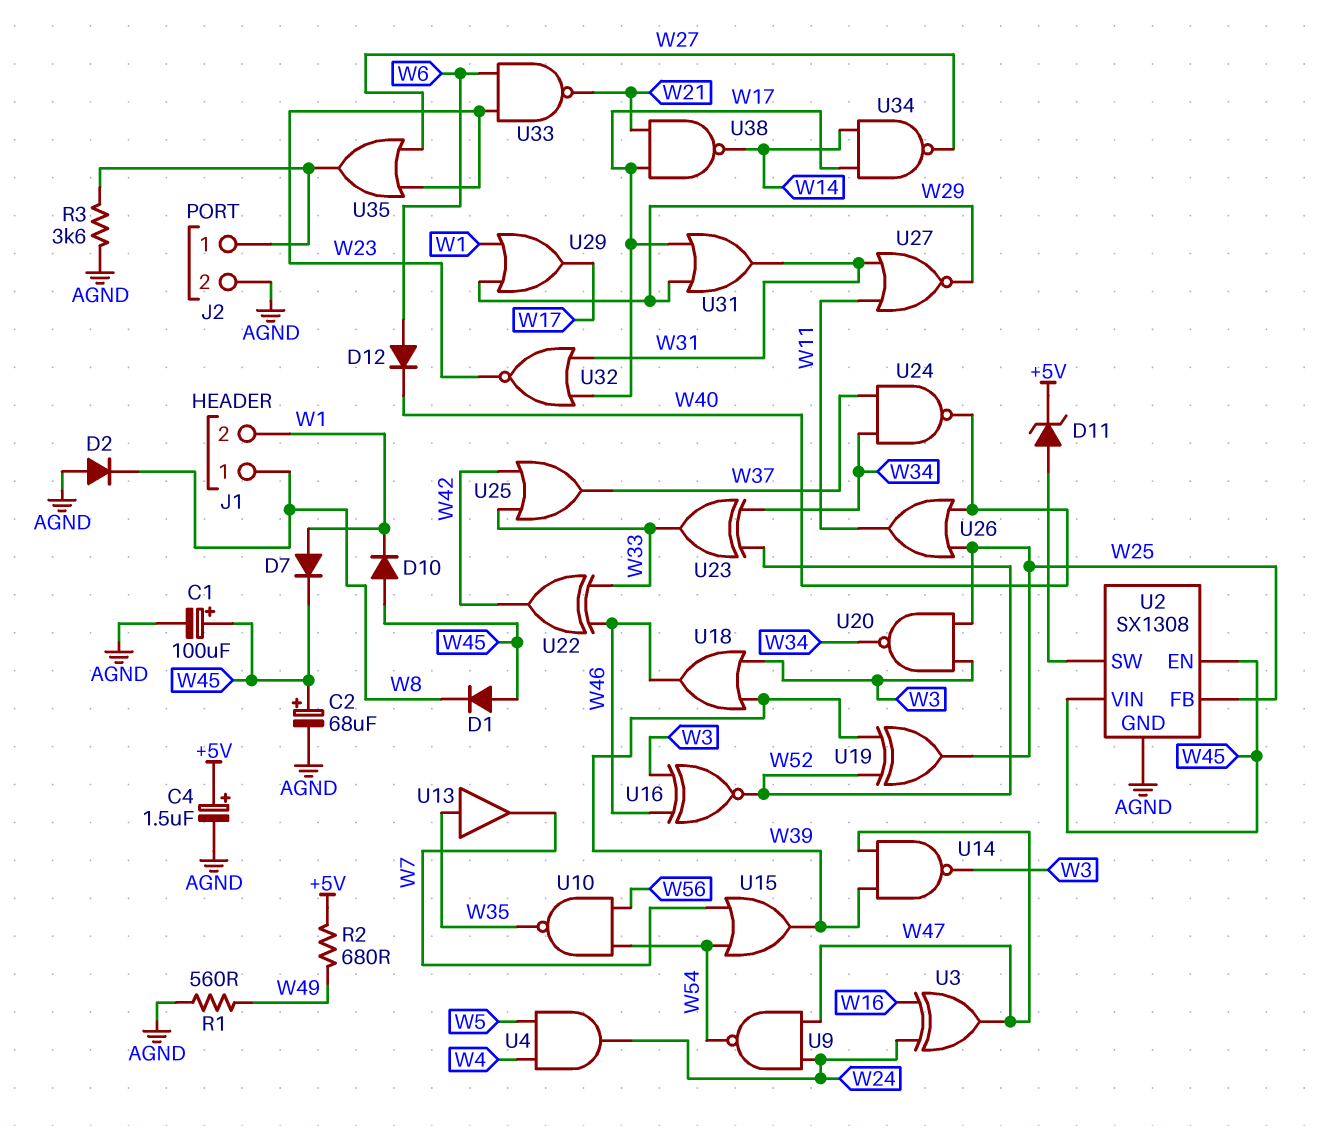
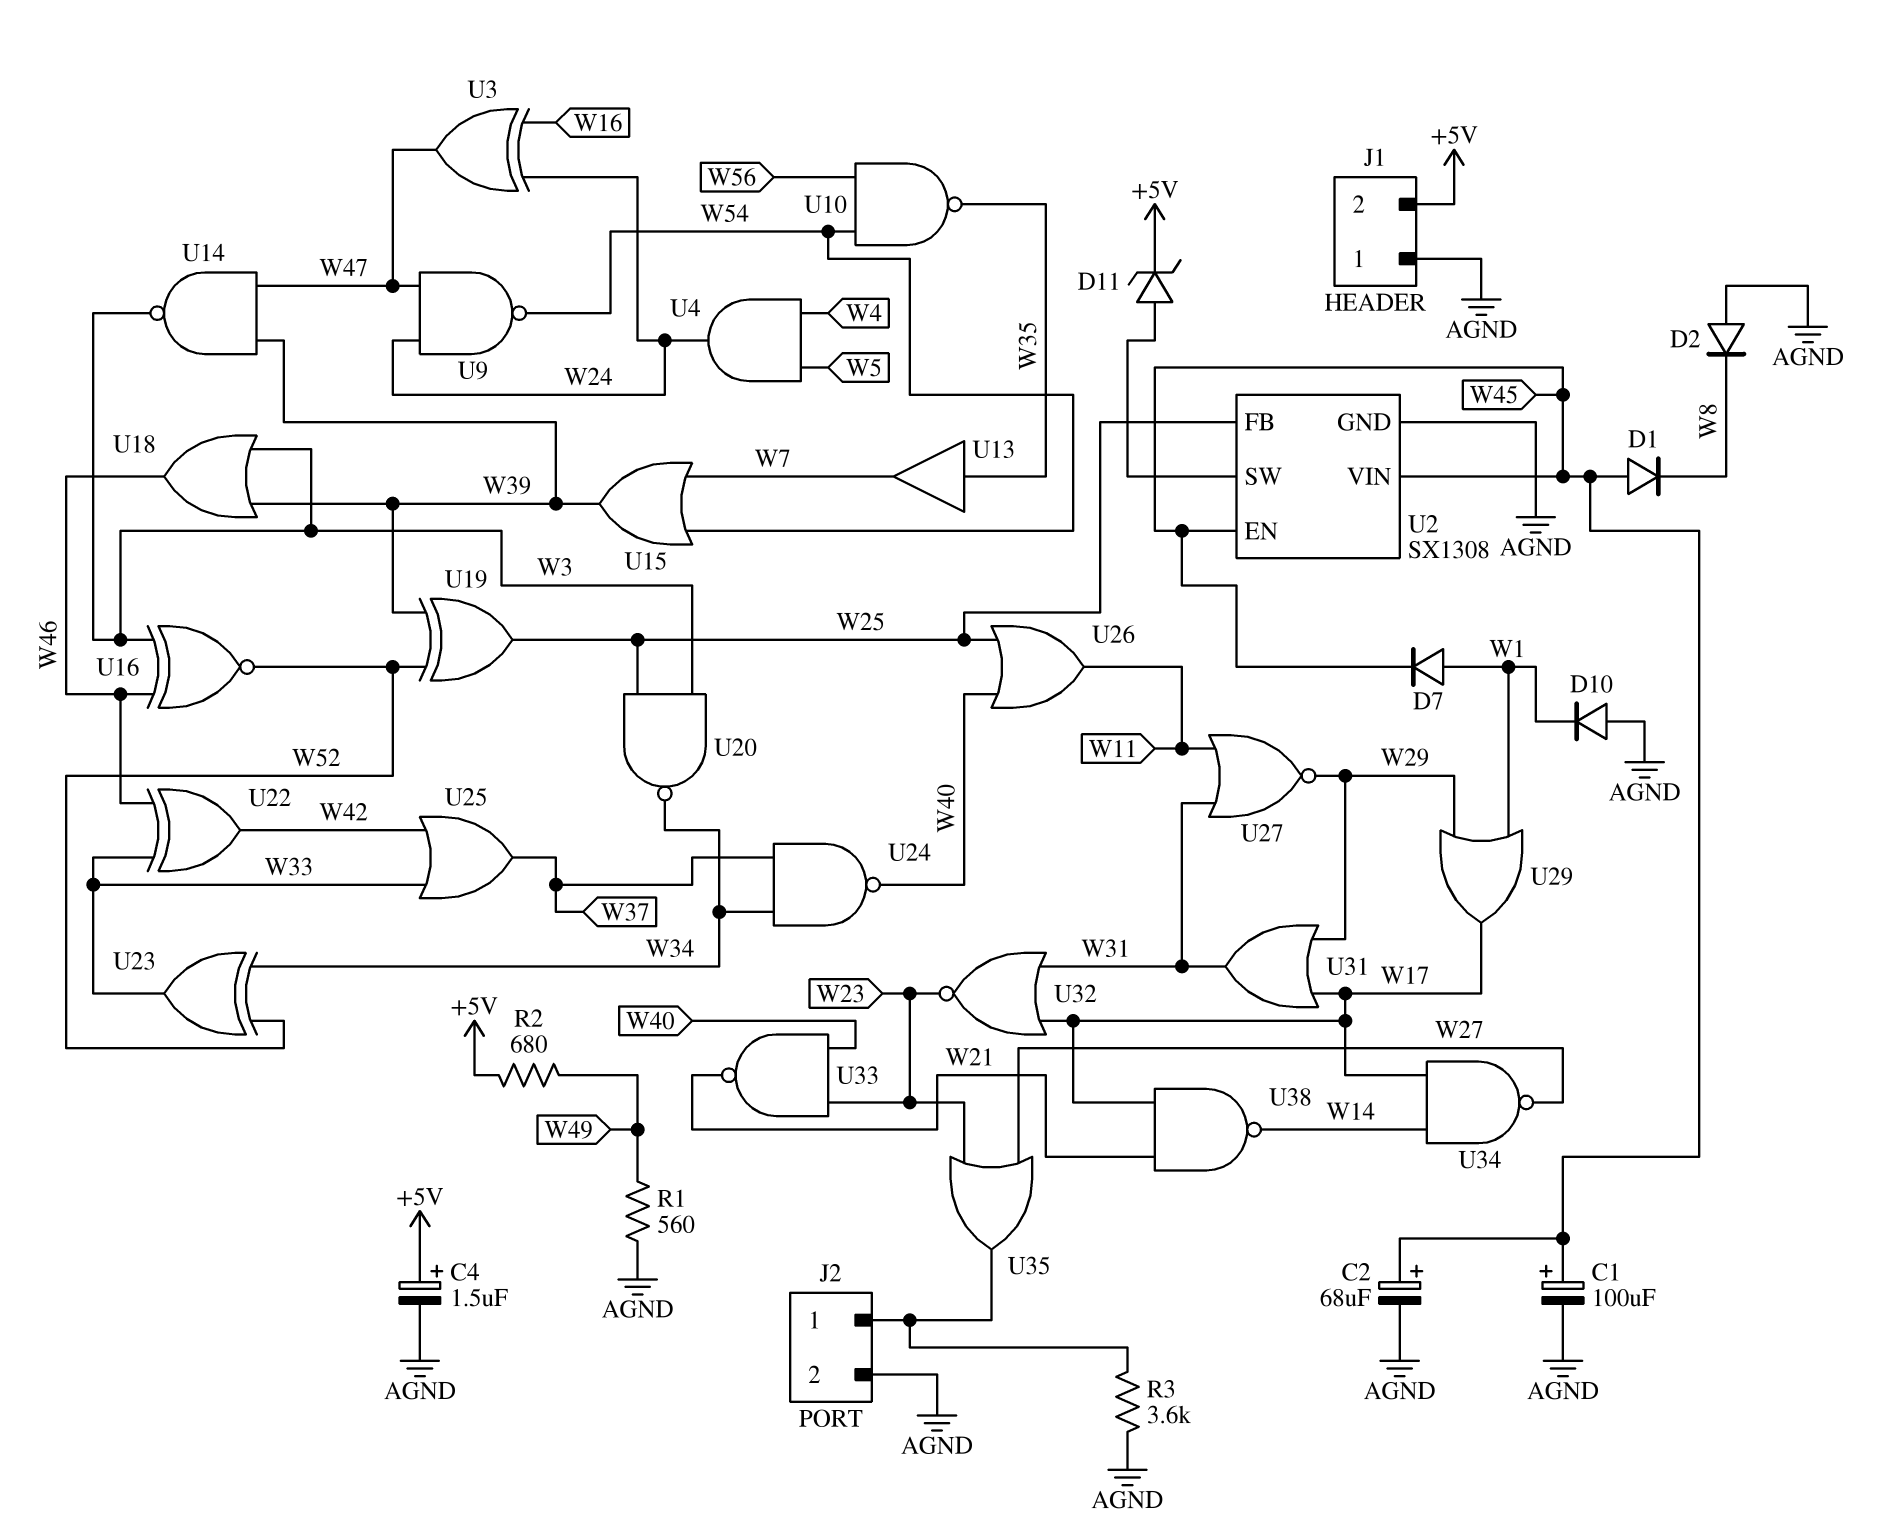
D10: diode (A W45, K W1) -> diode (A AGND, K W1)
D12: diode (A W6, K W40) -> none
J1 pin 1: W8 -> AGND
J1 pin 2: W1 -> +5V
U33: NAND (in W6, in W23, out W21) -> NAND (in W23, in W40, out W21)

